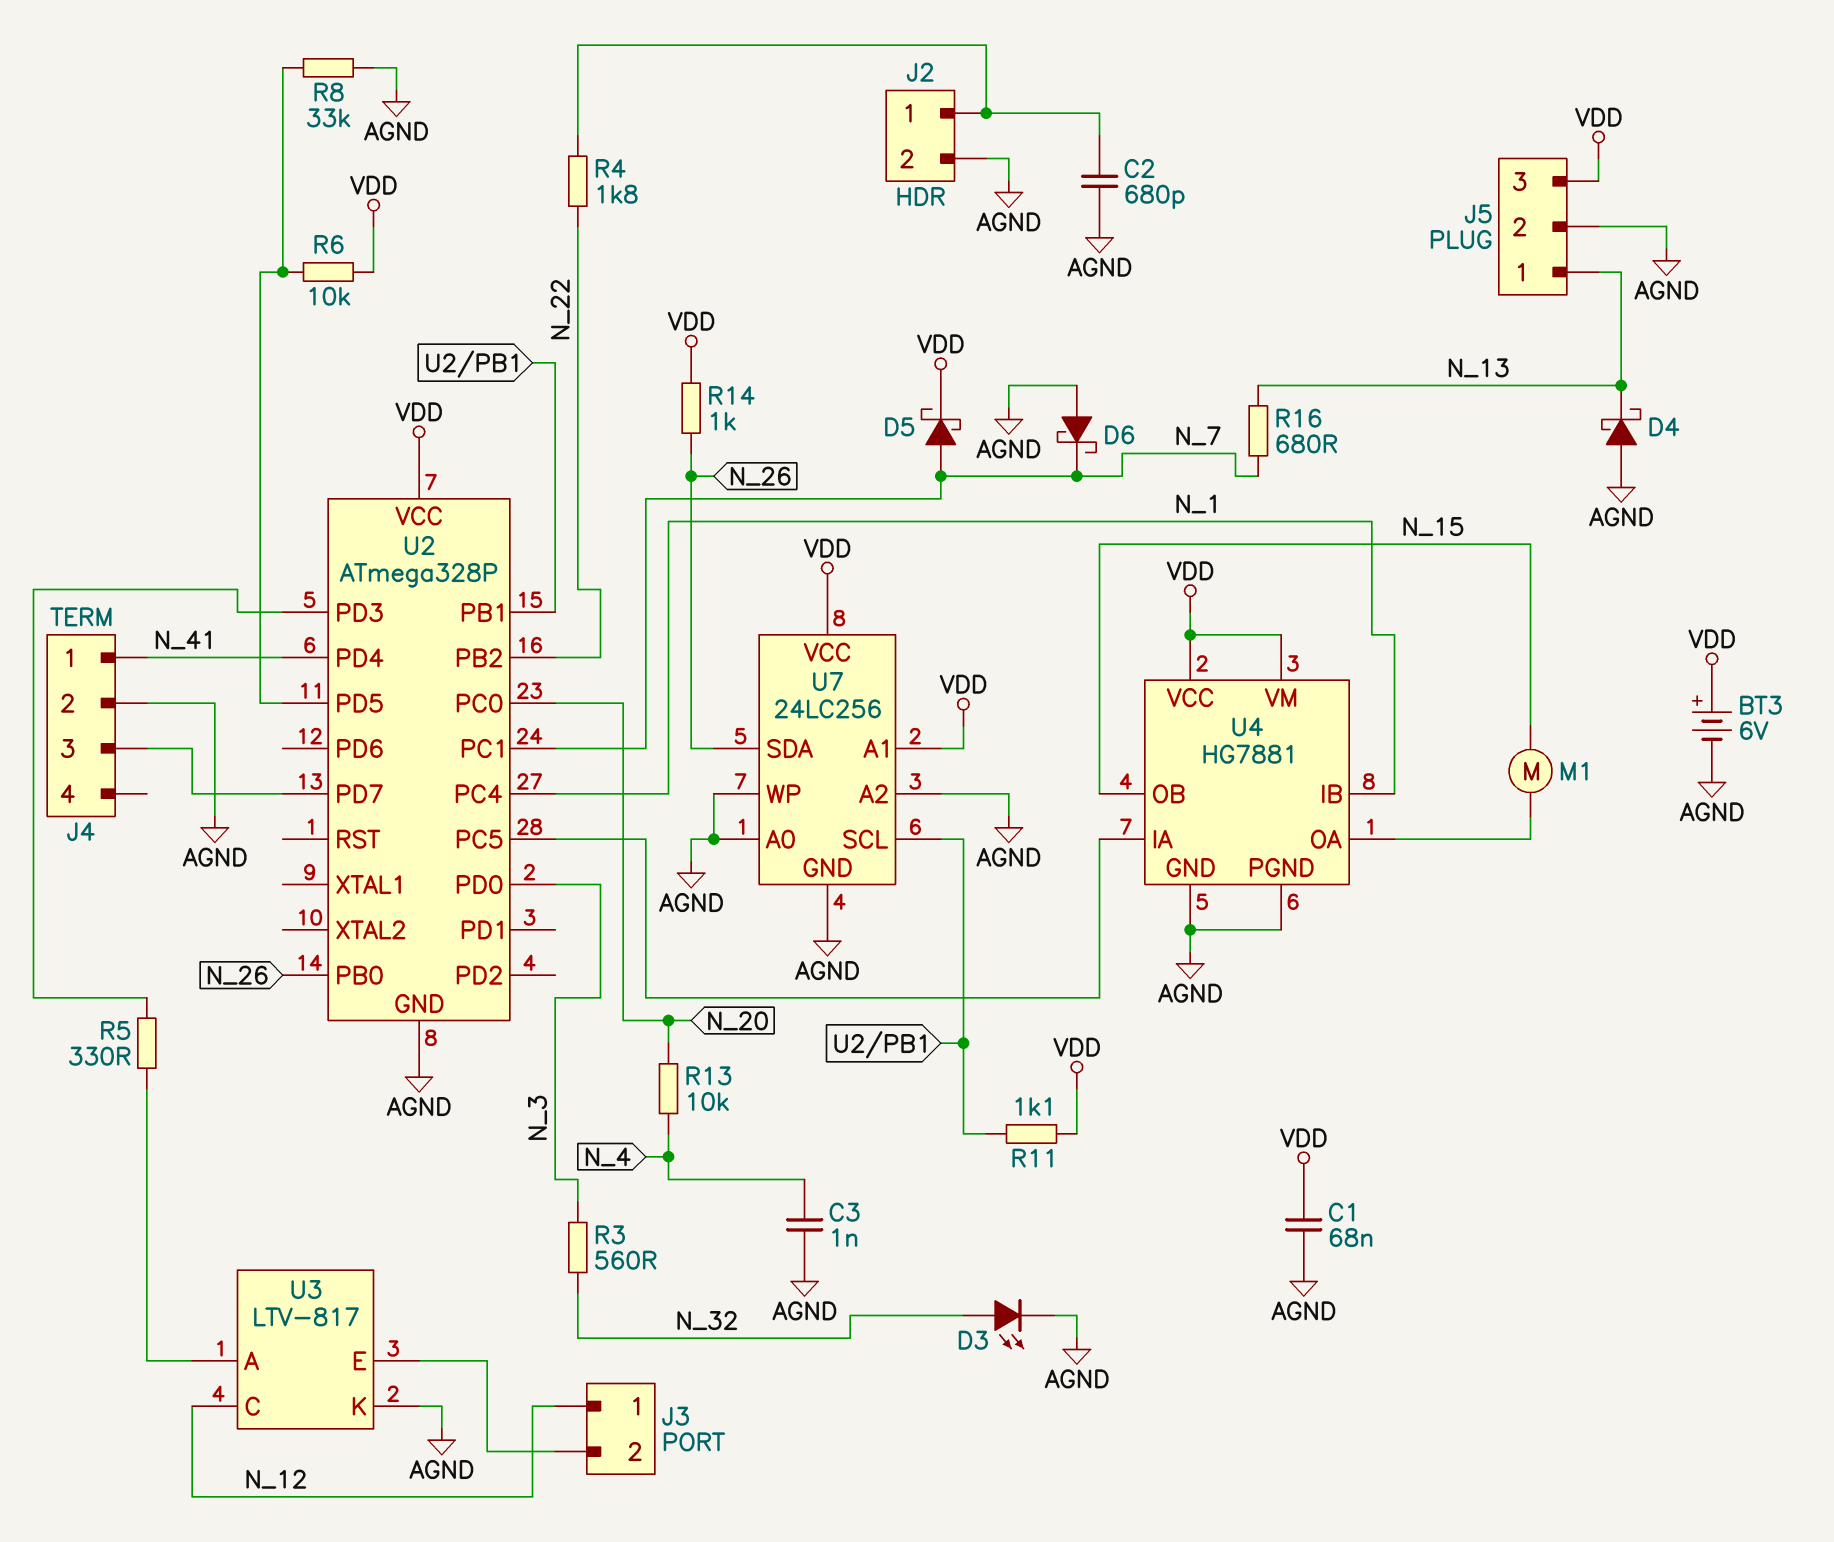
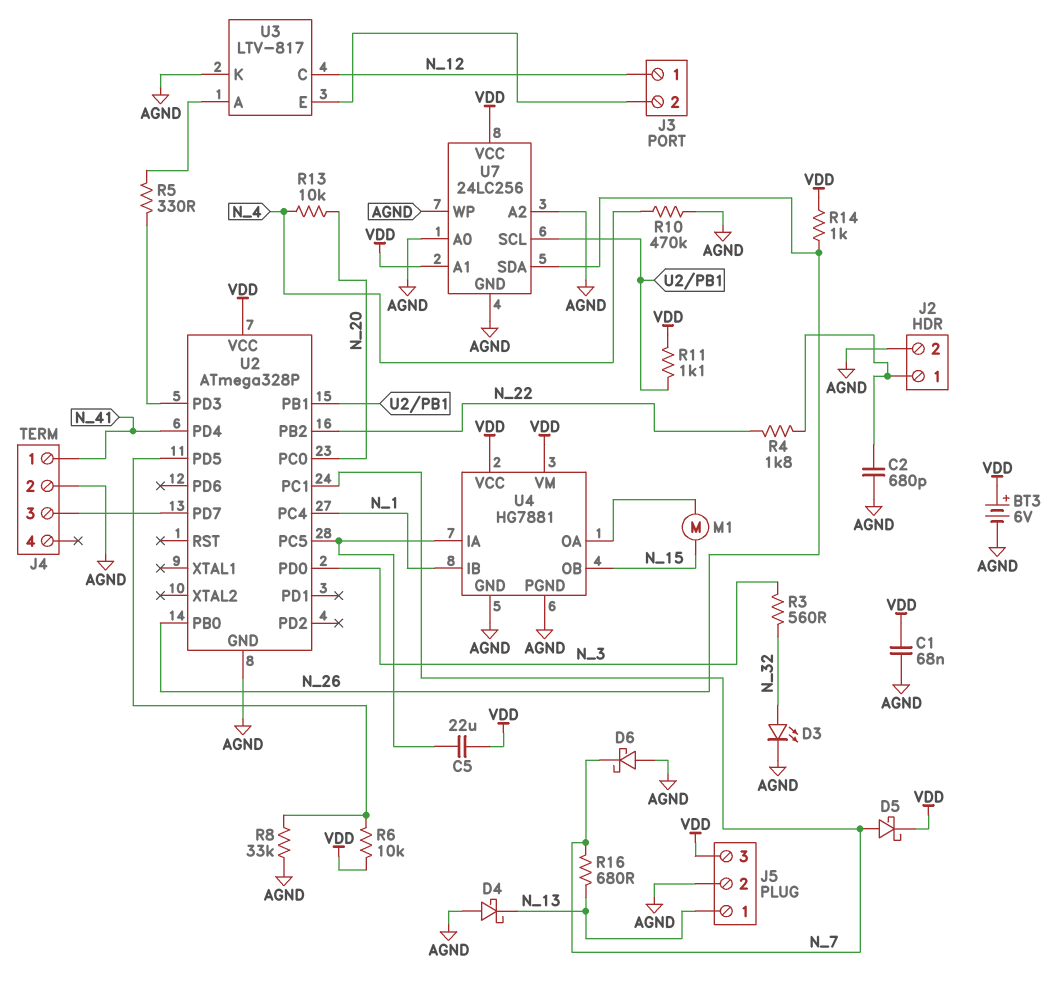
C3: 1nF (AGND, N_4) -> none
C5: none -> 22uF (U2/PC5, VDD)
R10: none -> 470k (AGND, N_4)

